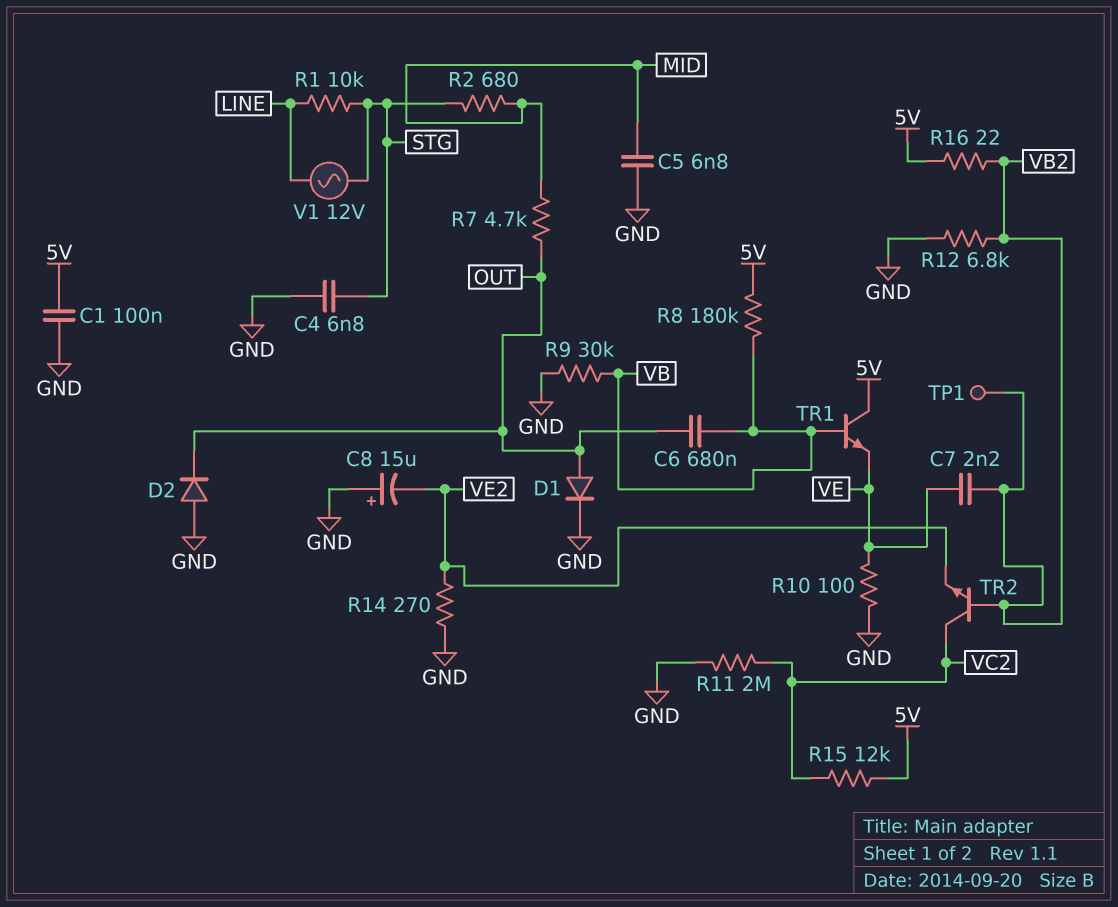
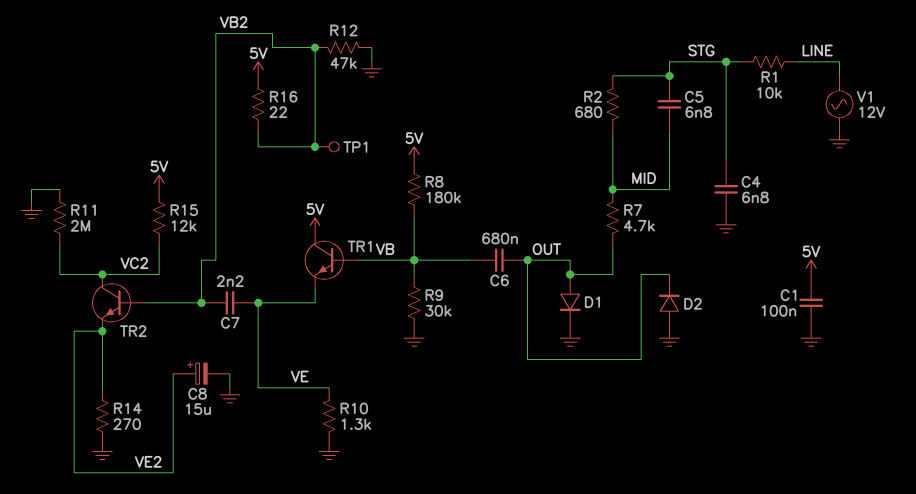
C5: 6.8nF (GND, MID) -> 6.8nF (MID, STG)
C8: 15uF (plus GND, minus VE2) -> 15uF (plus VE2, minus GND)
R10: 100 (GND, VE) -> 1.3k (GND, VE)
R12: 6.8k (GND, VB2) -> 47k (GND, VB2)
V1: AC 12V (LINE, STG) -> AC 12V (GND, LINE)

